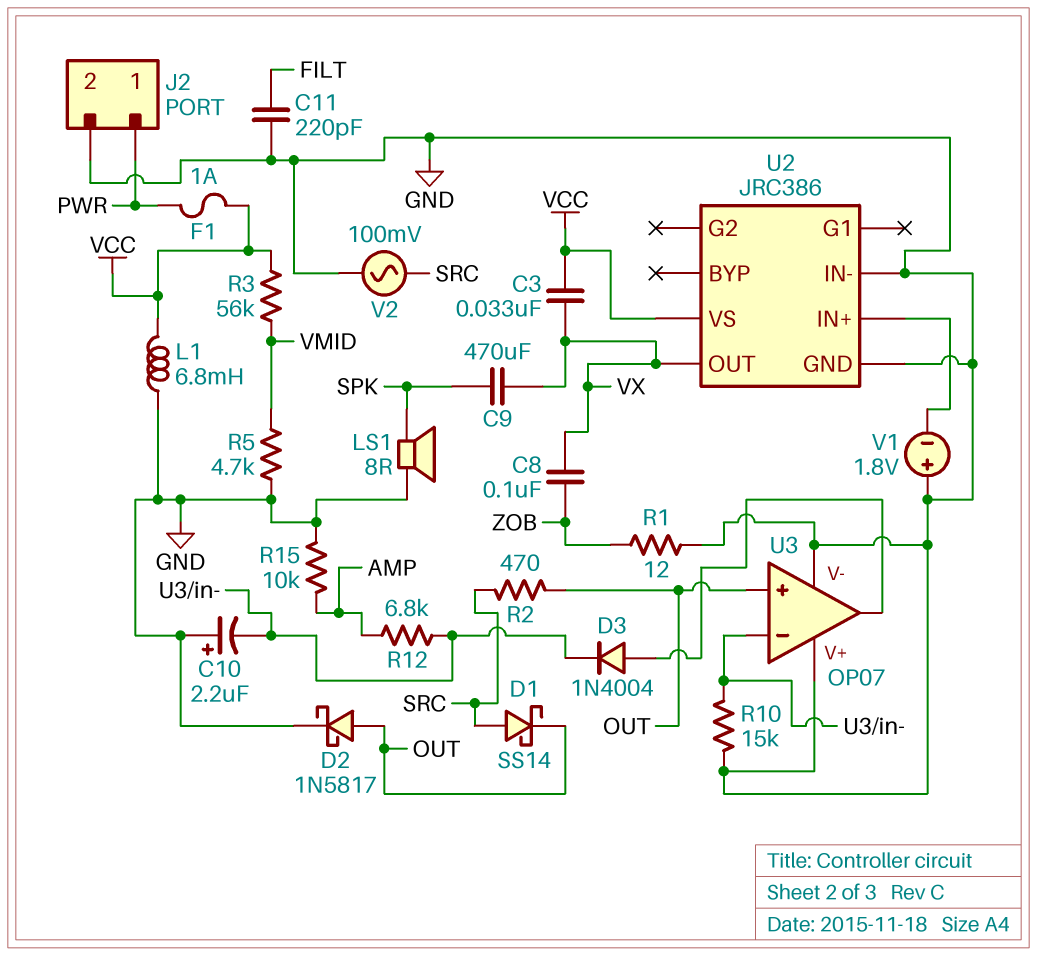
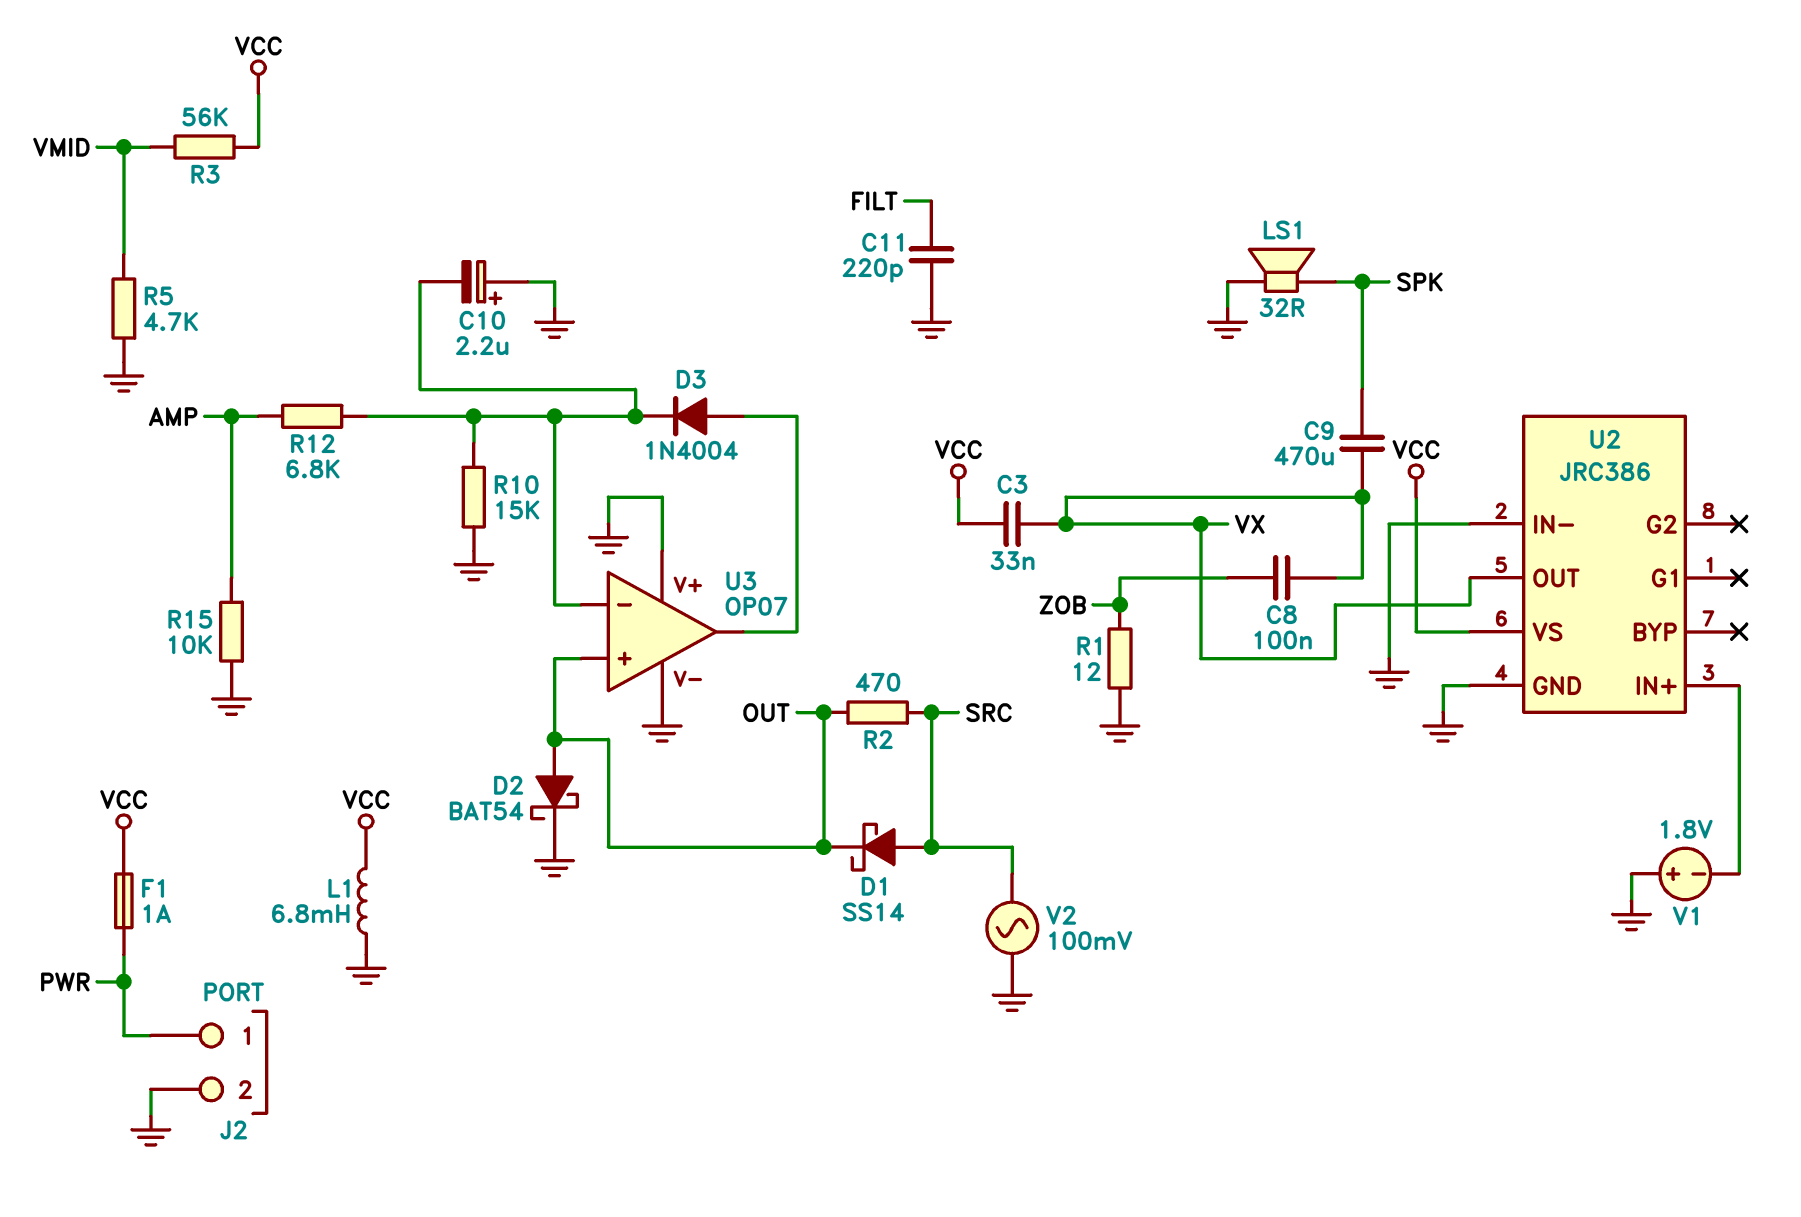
D2: schottky 1N5817 (A OUT, K GND) -> schottky BAT54 (A OUT, K GND)
LS1: speaker 8R (GND, SPK) -> speaker 32R (GND, SPK)

